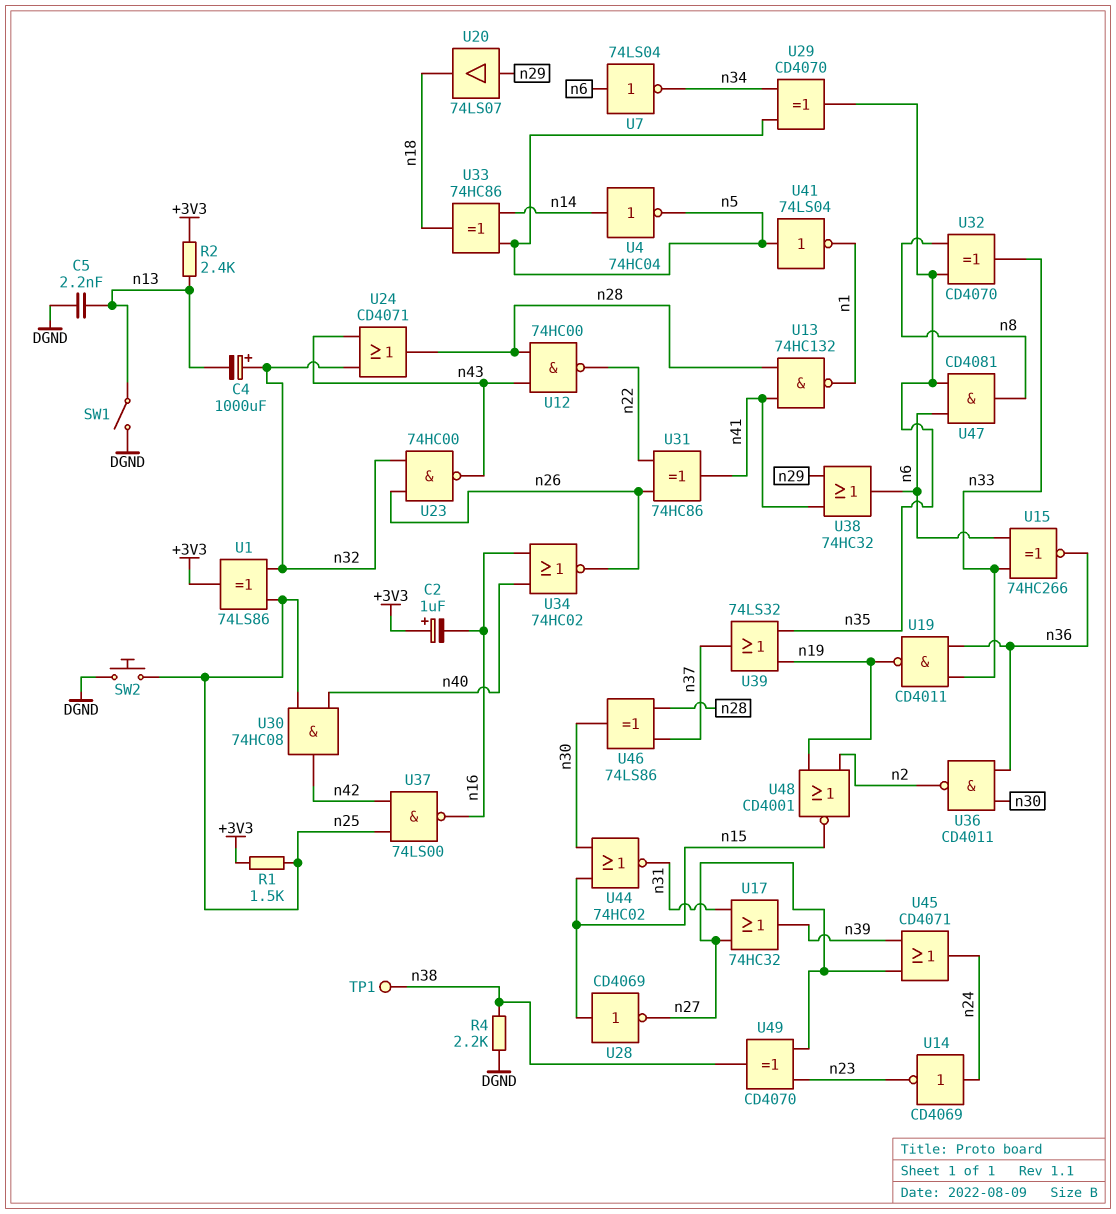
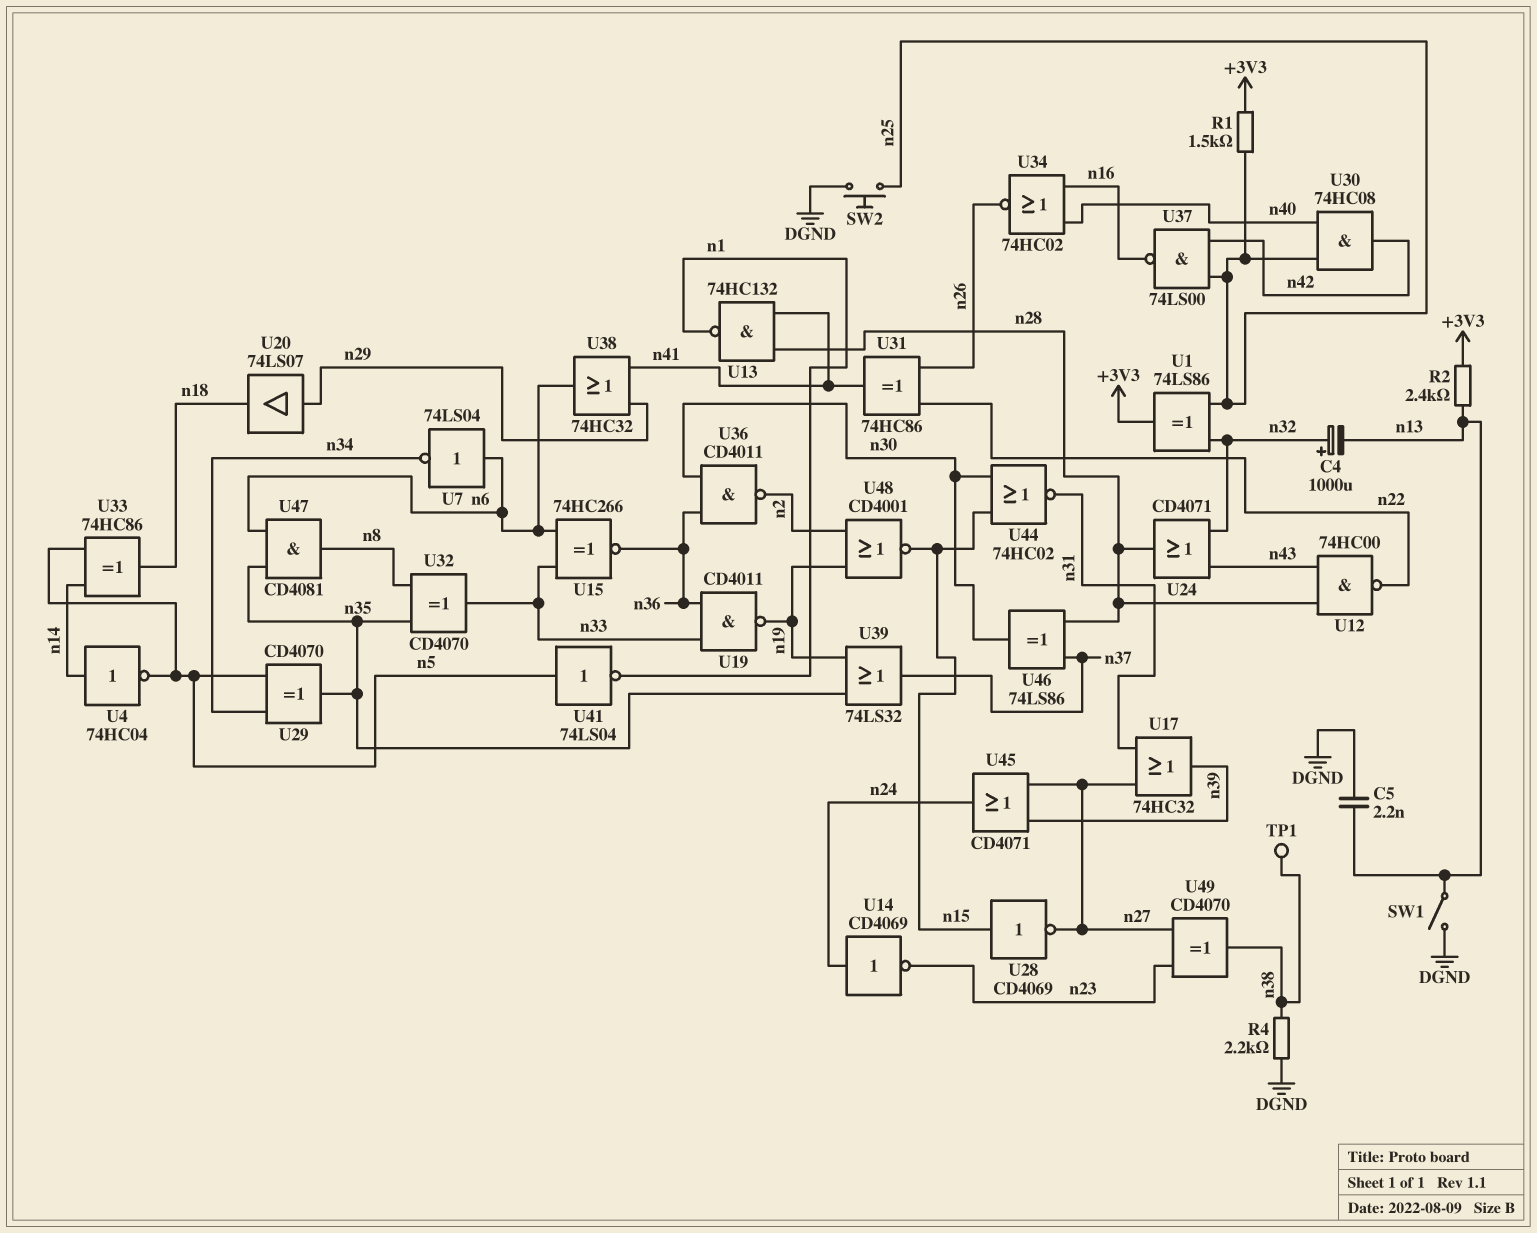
C2: 1uF (plus +3V3, minus n16) -> none
U23: NAND 74HC00 (in n26, in n32, out n43) -> none

